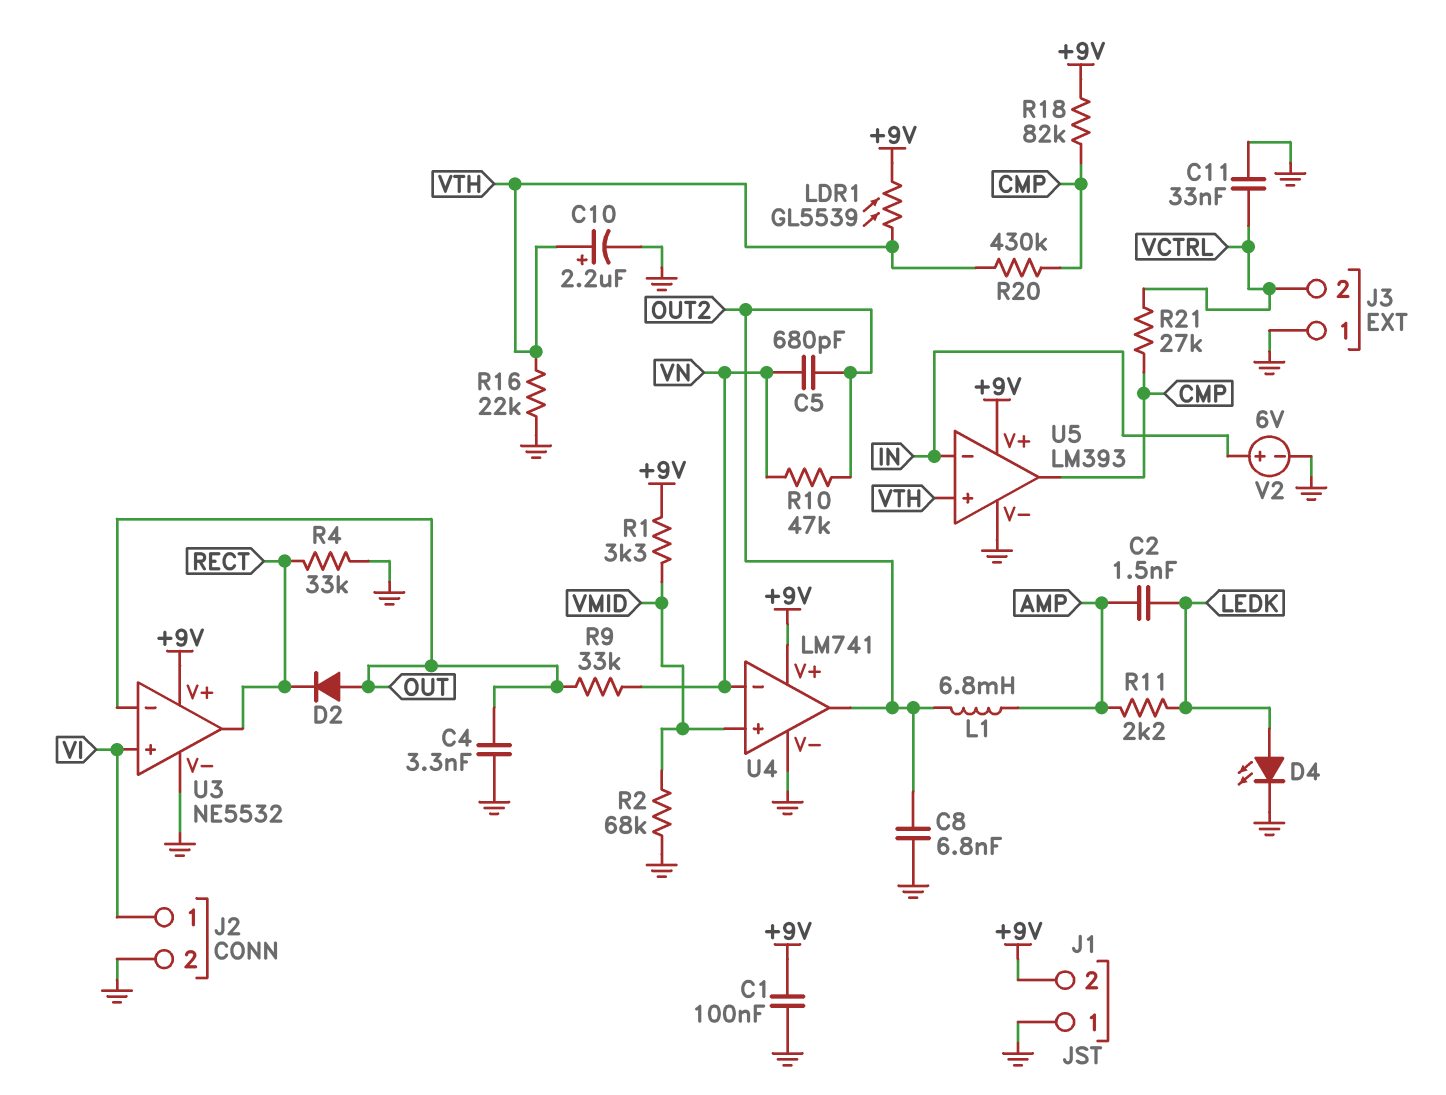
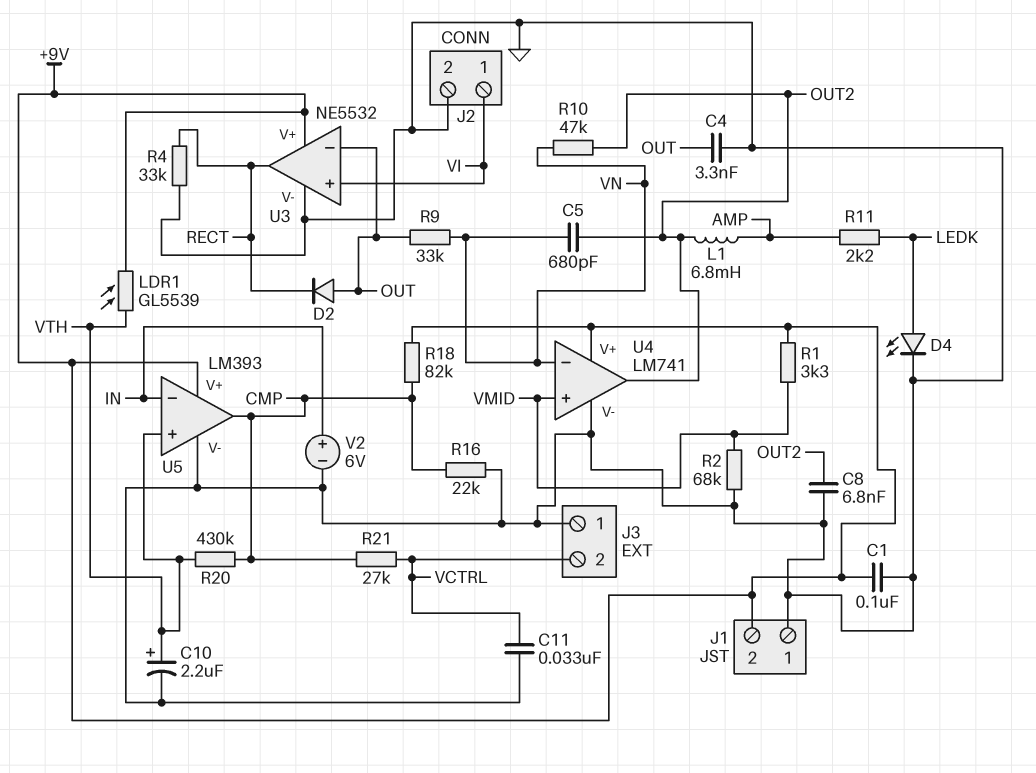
C2: 1.5nF (AMP, LEDK) -> none
R16: 22k (GND, VTH) -> 22k (CMP, GND)

